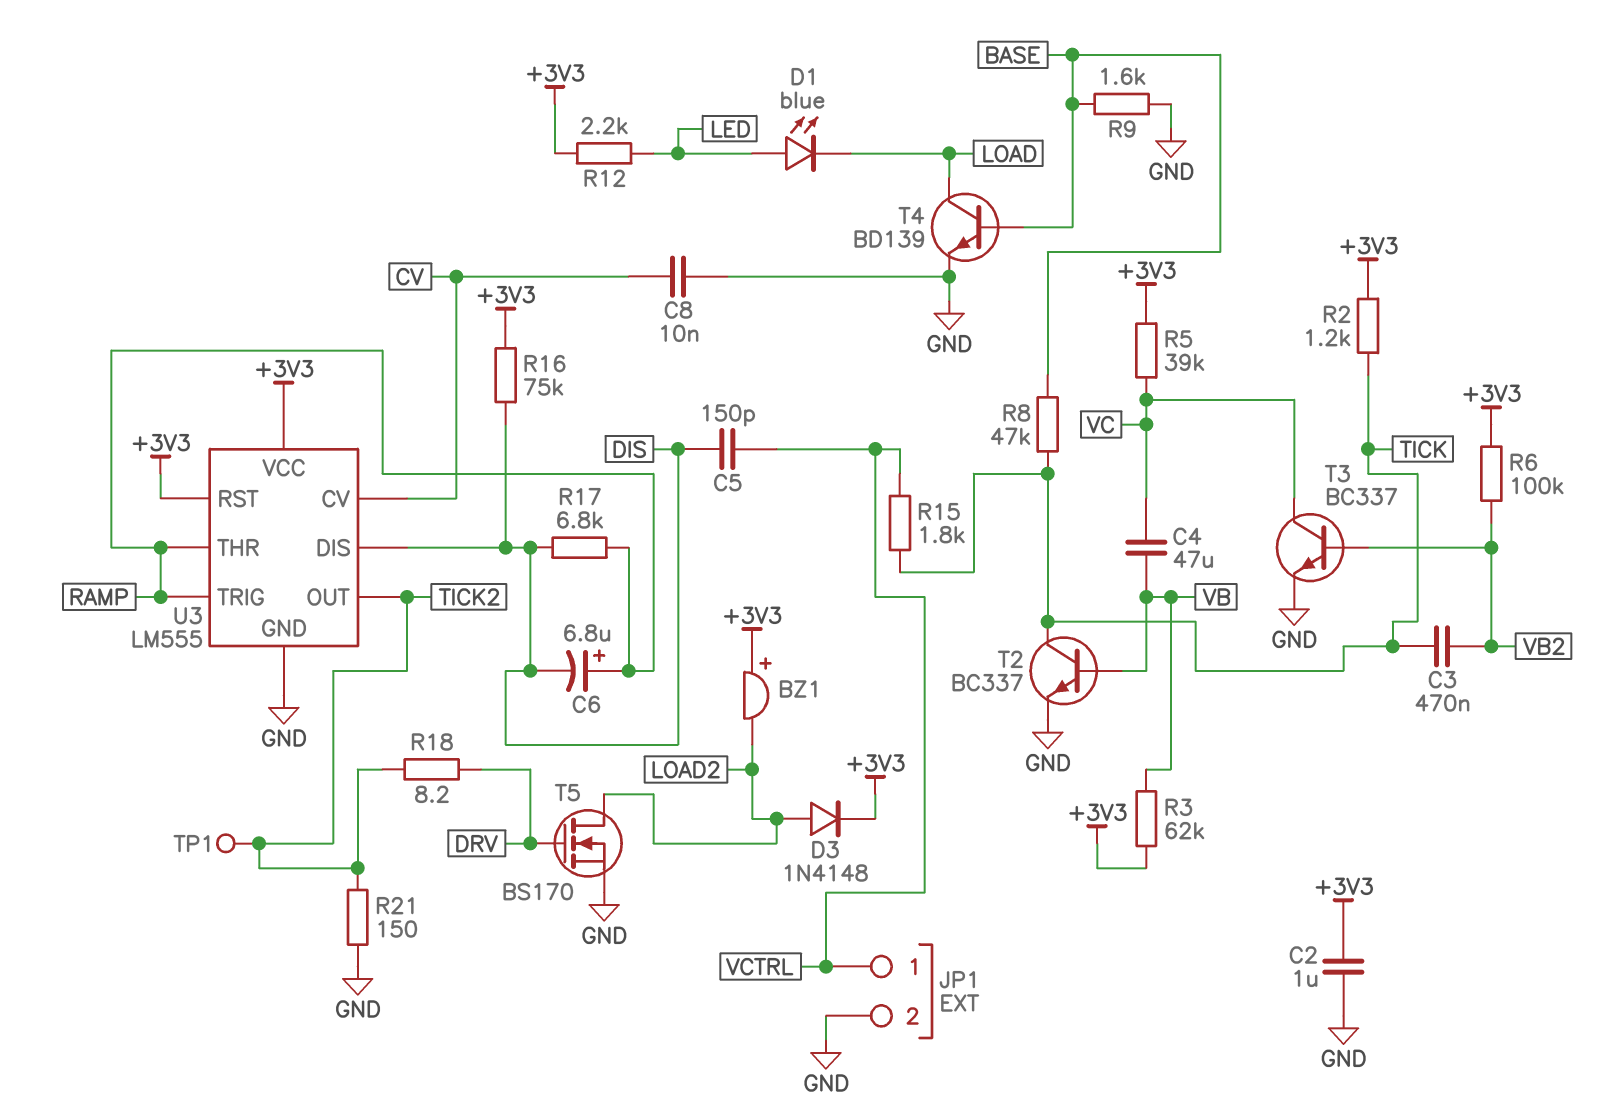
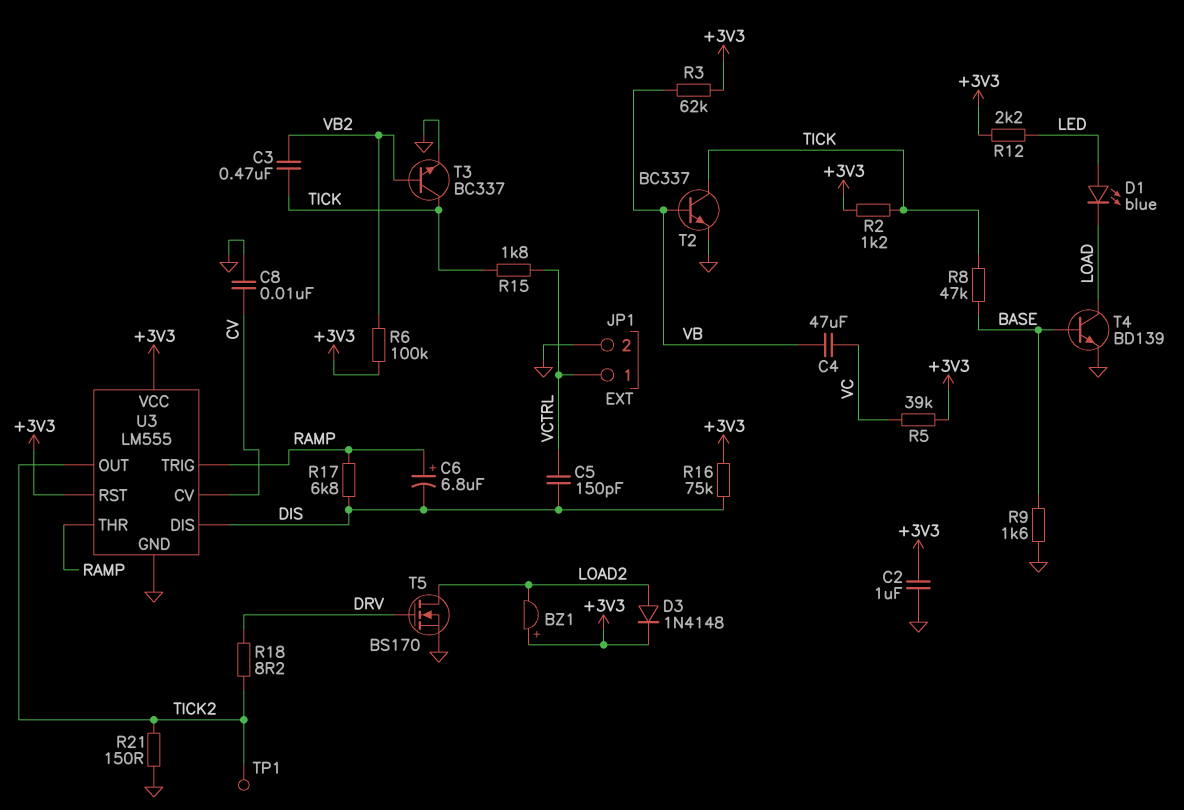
T3: NPN BC337 (B VB2, C VC, E GND) -> NPN BC337 (B VB2, C TICK, E GND)

